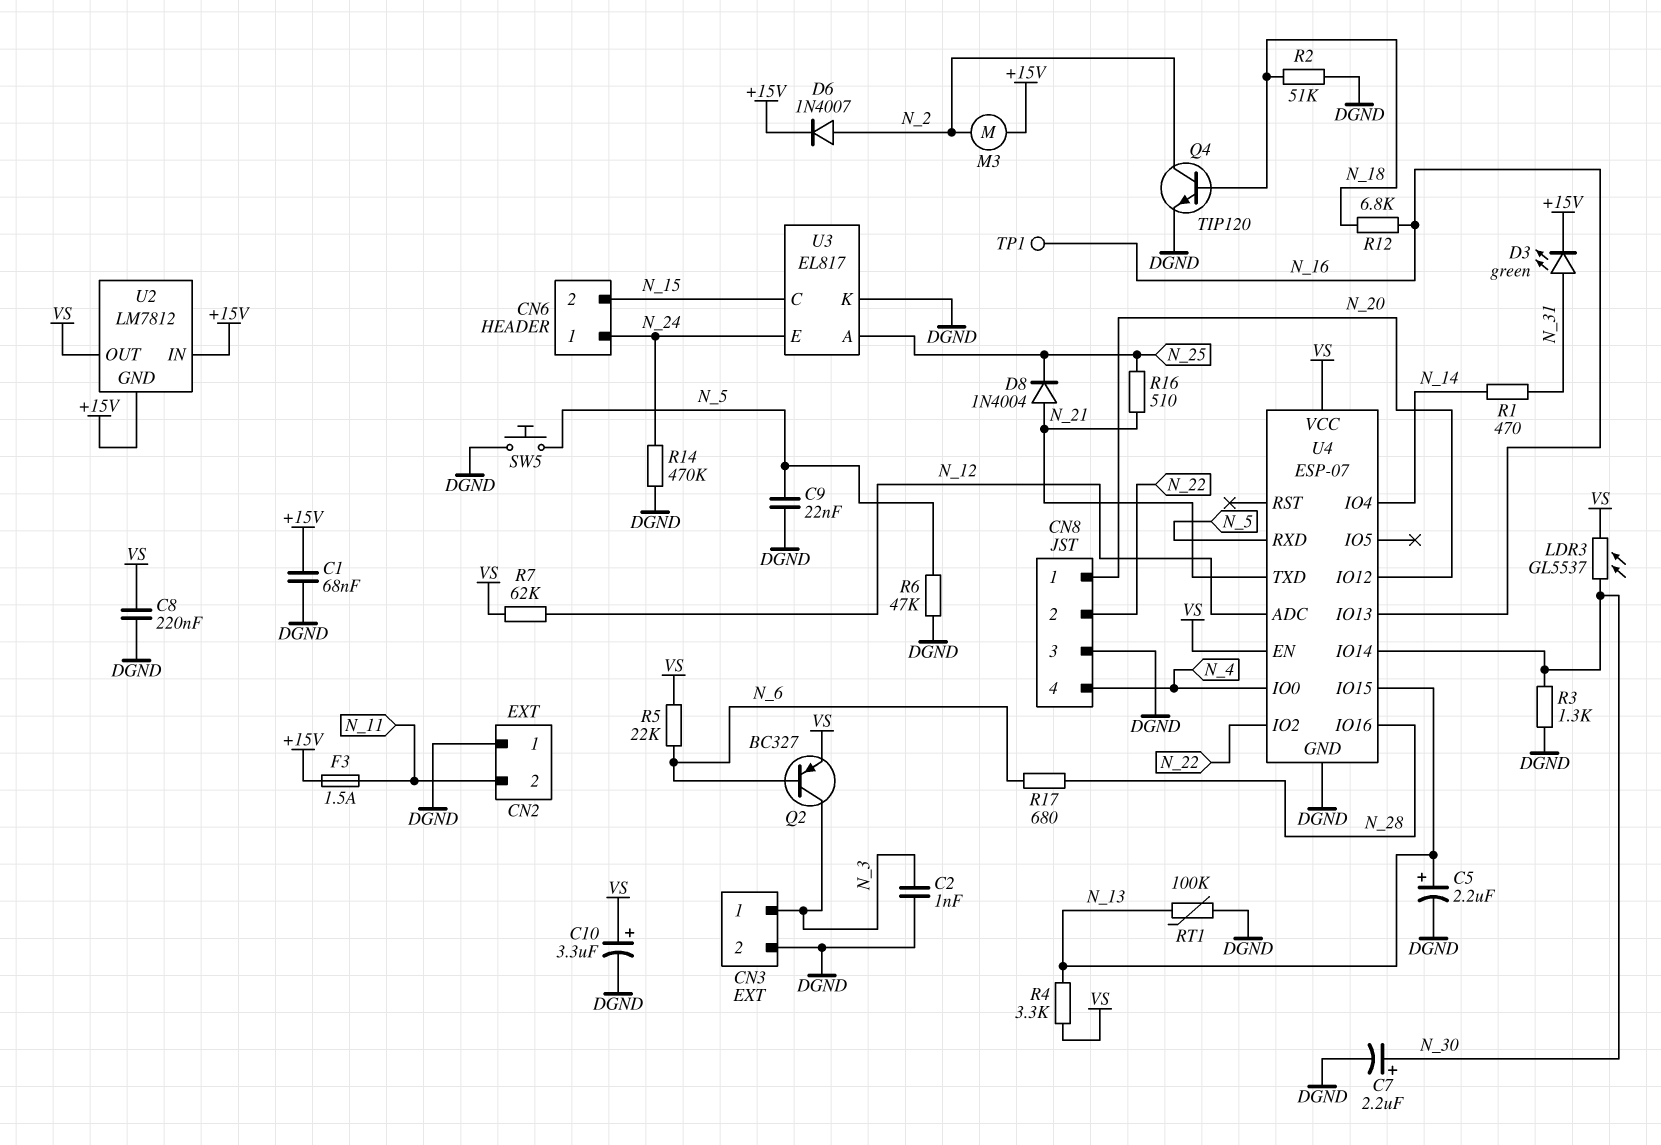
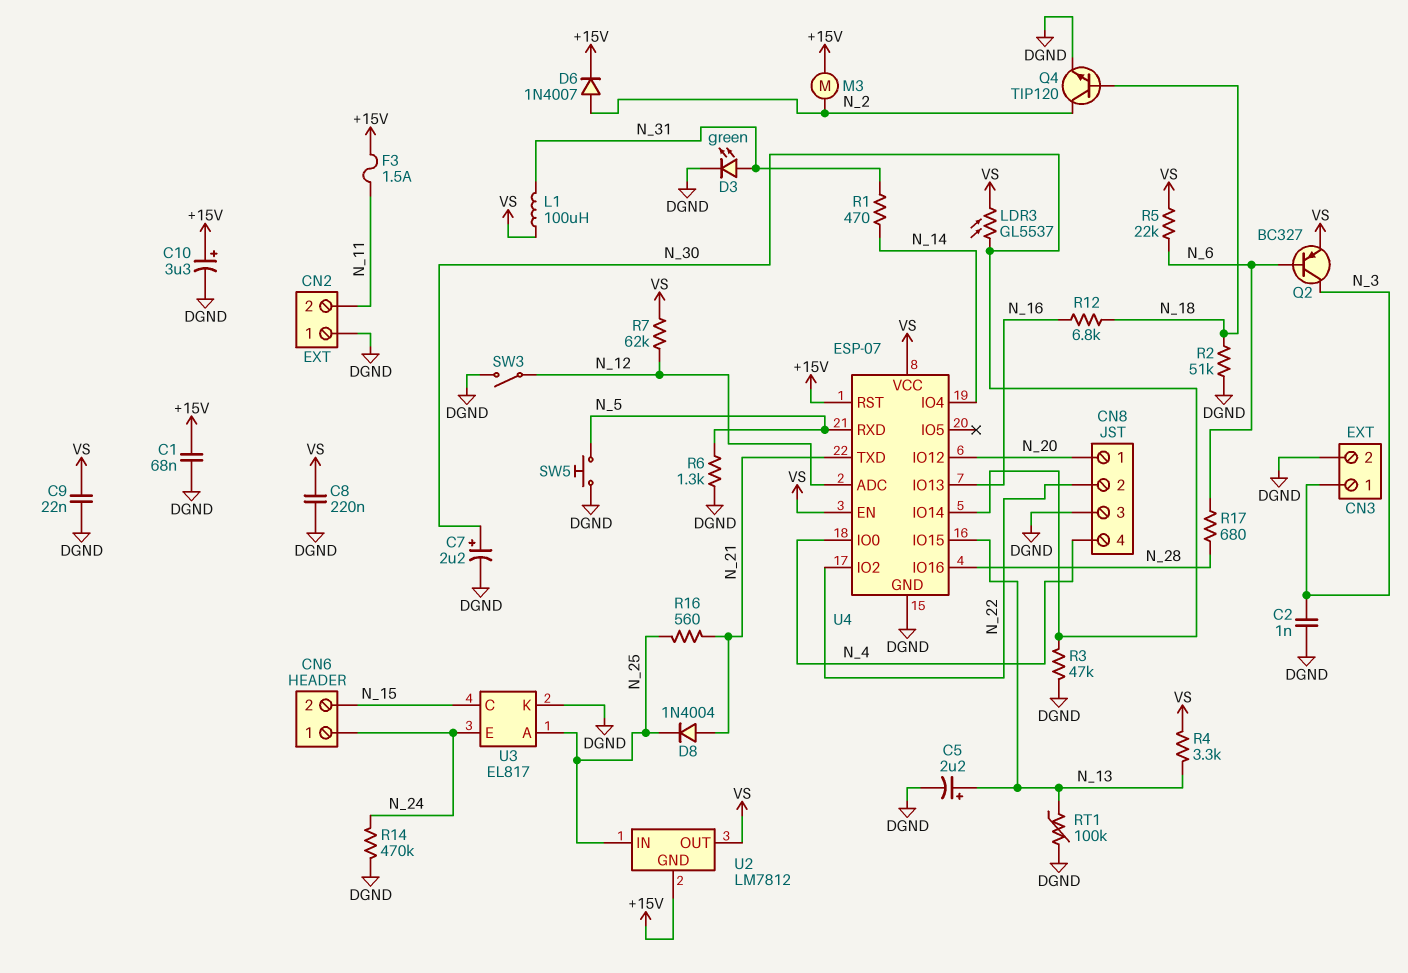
C9: 22nF (DGND, N_5) -> 22nF (DGND, VS)
C10: 3.3uF (plus VS, minus DGND) -> 3.3uF (plus +15V, minus DGND)
D3: LED green (A N_31, K +15V) -> LED green (A N_31, K DGND)
L1: none -> 100uH (N_31, VS)
R3: 1.3k (DGND, N_30) -> 47k (DGND, N_30)
R6: 47k (DGND, N_5) -> 1.3k (DGND, N_5)
R16: 510 (N_21, N_25) -> 560 (N_21, N_25)
SW3: none -> switch (DGND, N_12)
TP1: test point (N_16) -> none
U2 pin IN: +15V -> N_25
U4 pin RST: none -> +15V

